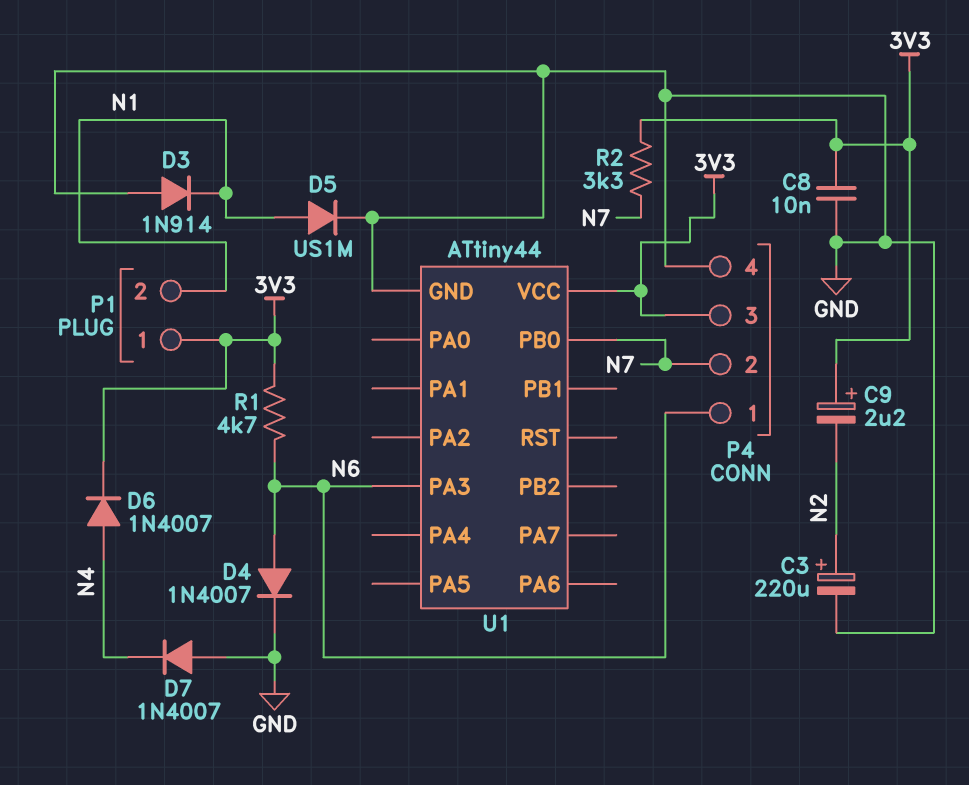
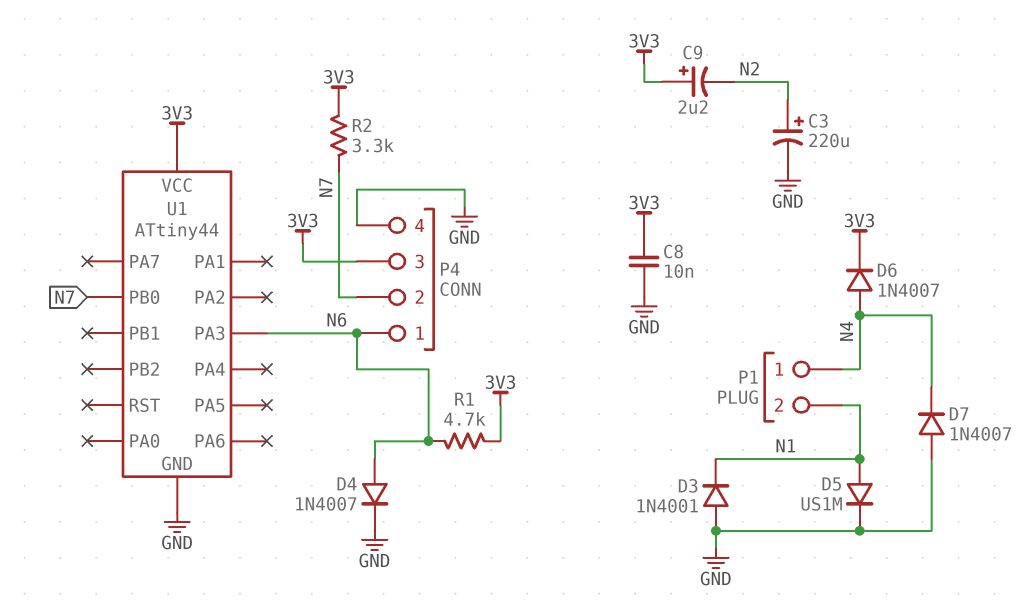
D3: diode 1N914 (A GND, K N1) -> diode 1N4001 (A GND, K N1)
P1 pin 1: 3V3 -> N4

